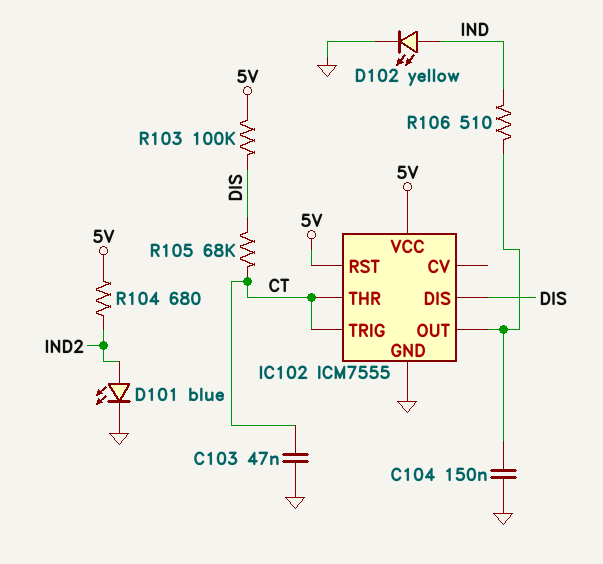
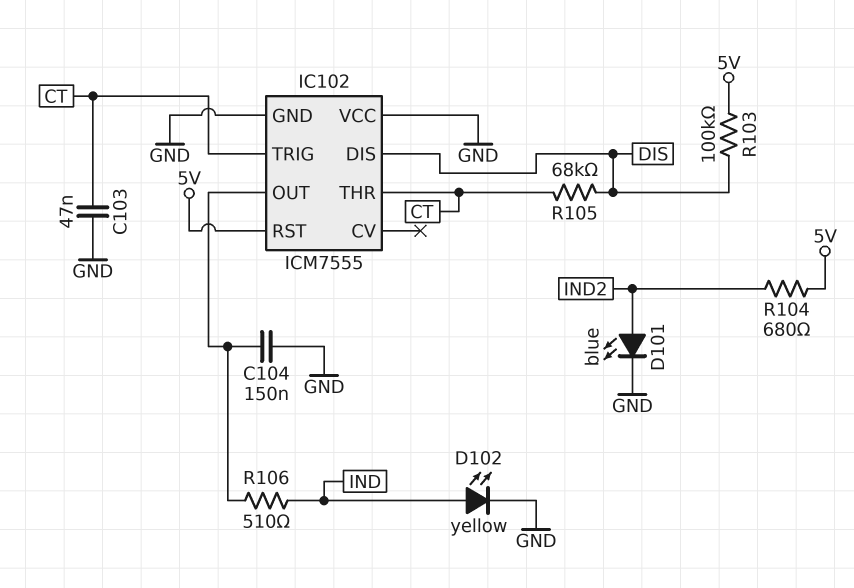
IC102 pin VCC: 5V -> GND

